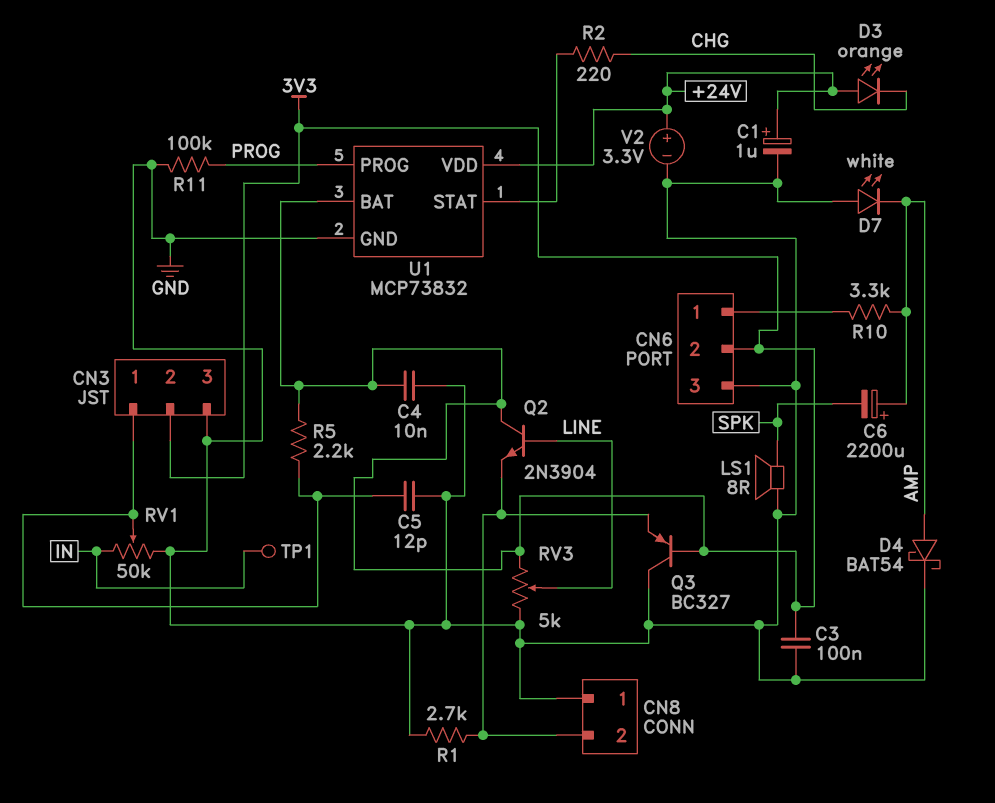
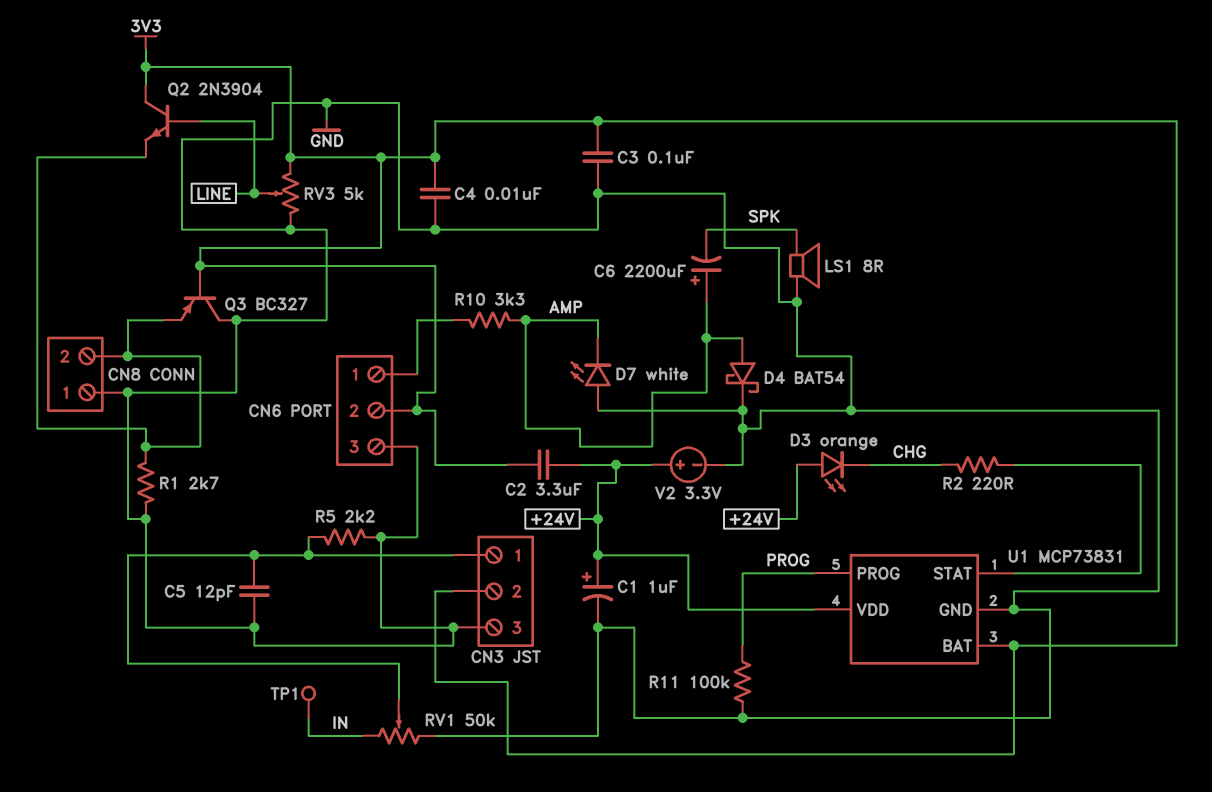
C2: none -> 3.3uF (+24V, 3V3)
R5: 2.2k (3V3, CN3/1) -> 2.2k (CN3/1, GND)
U1: MCP73832 -> MCP73831

